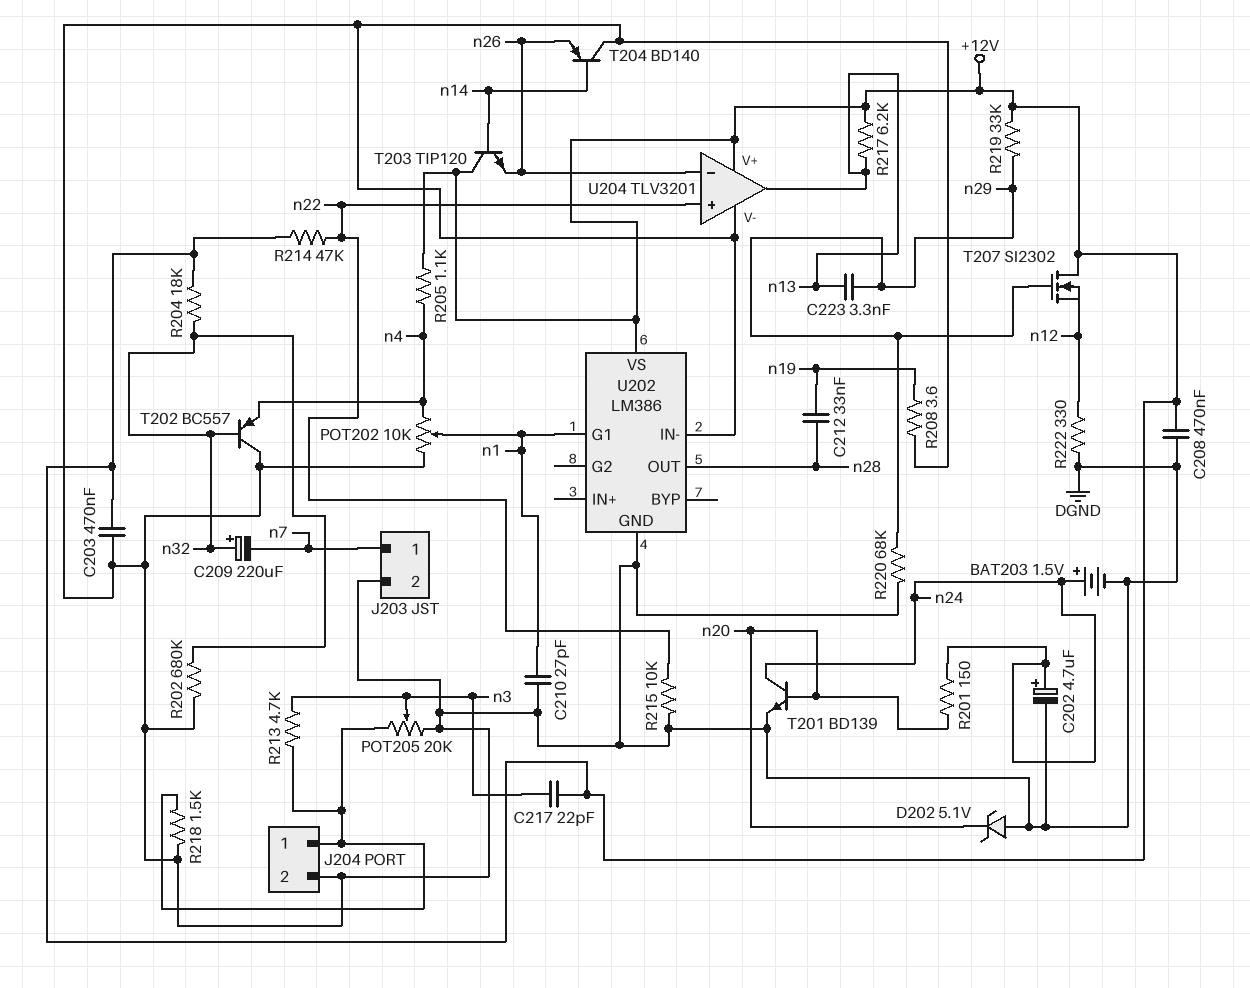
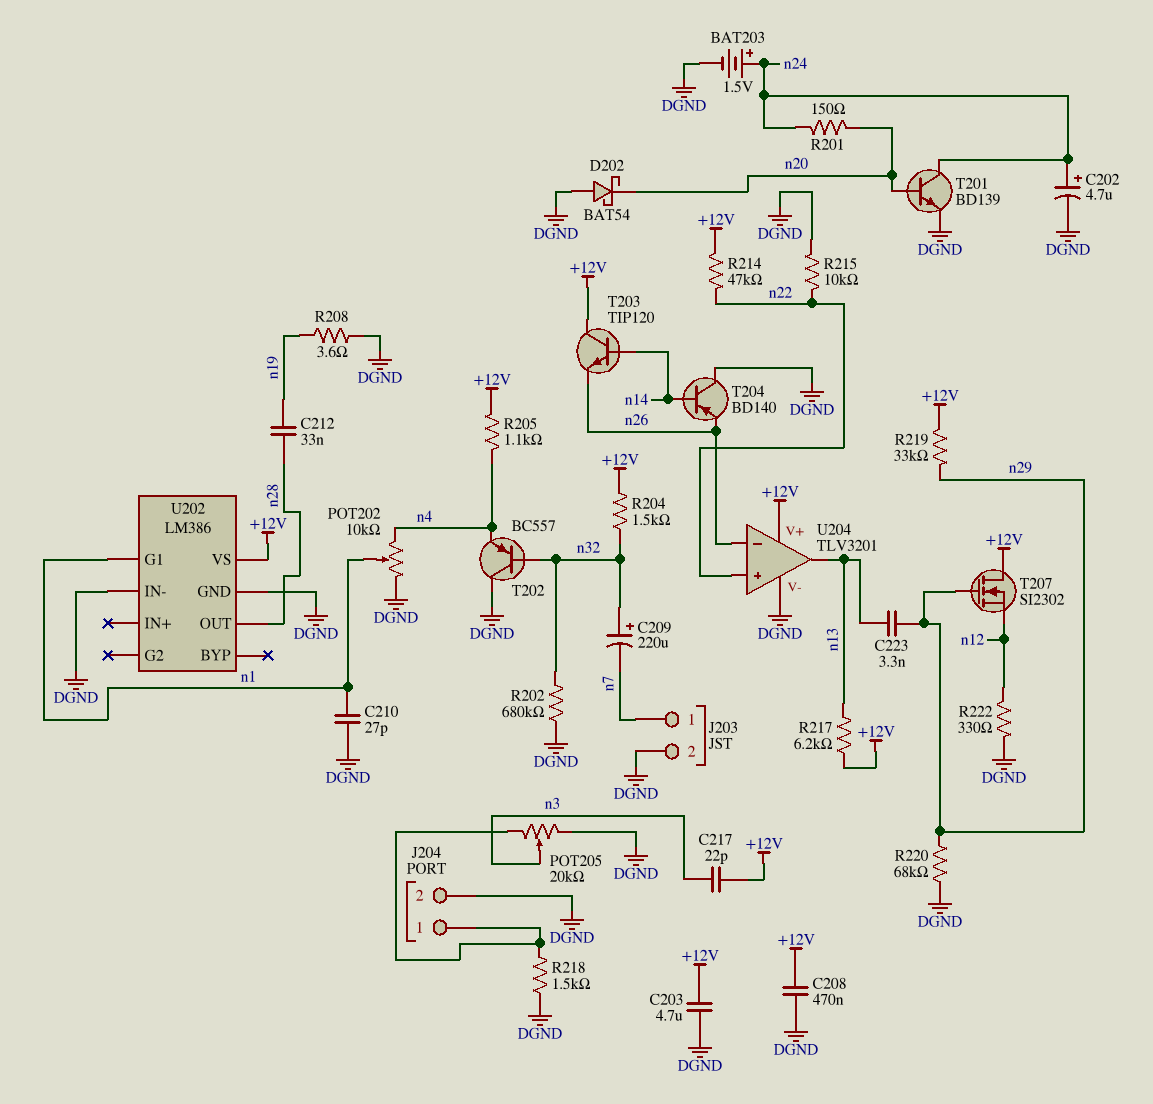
C203: 470nF (+12V, DGND) -> 4.7uF (+12V, DGND)
D202: zener 5.1V (A DGND, K n20) -> schottky BAT54 (A DGND, K n20)
R204: 18k (+12V, n32) -> 1.5k (+12V, n32)
R213: 4.7k (J204/1, n3) -> none

